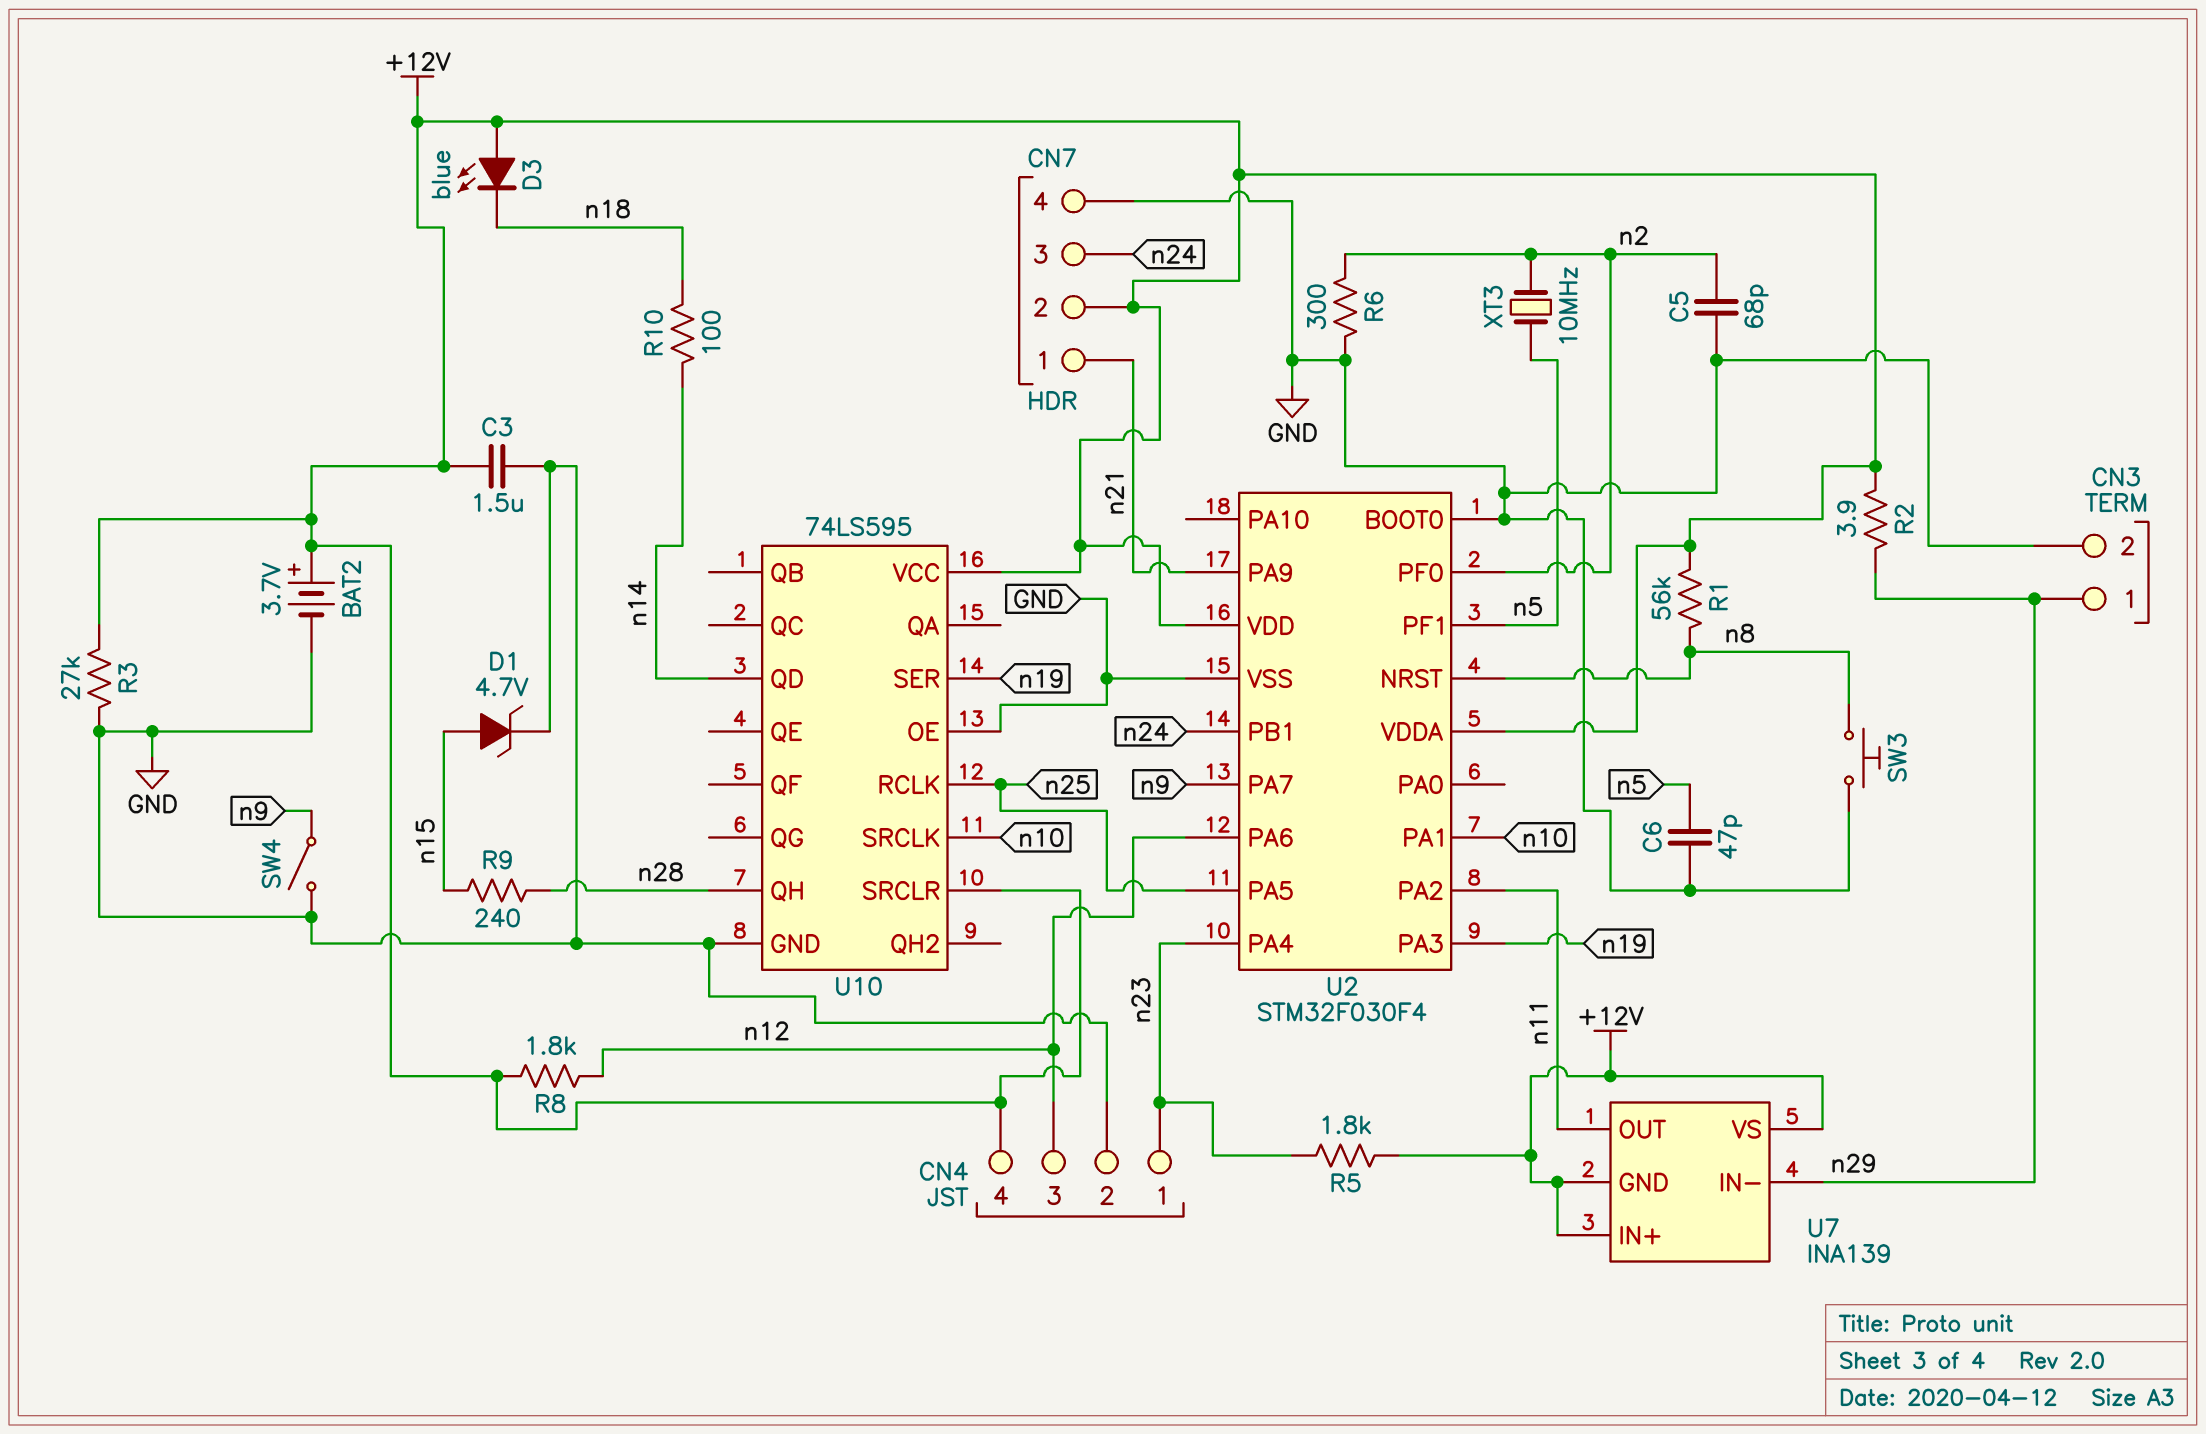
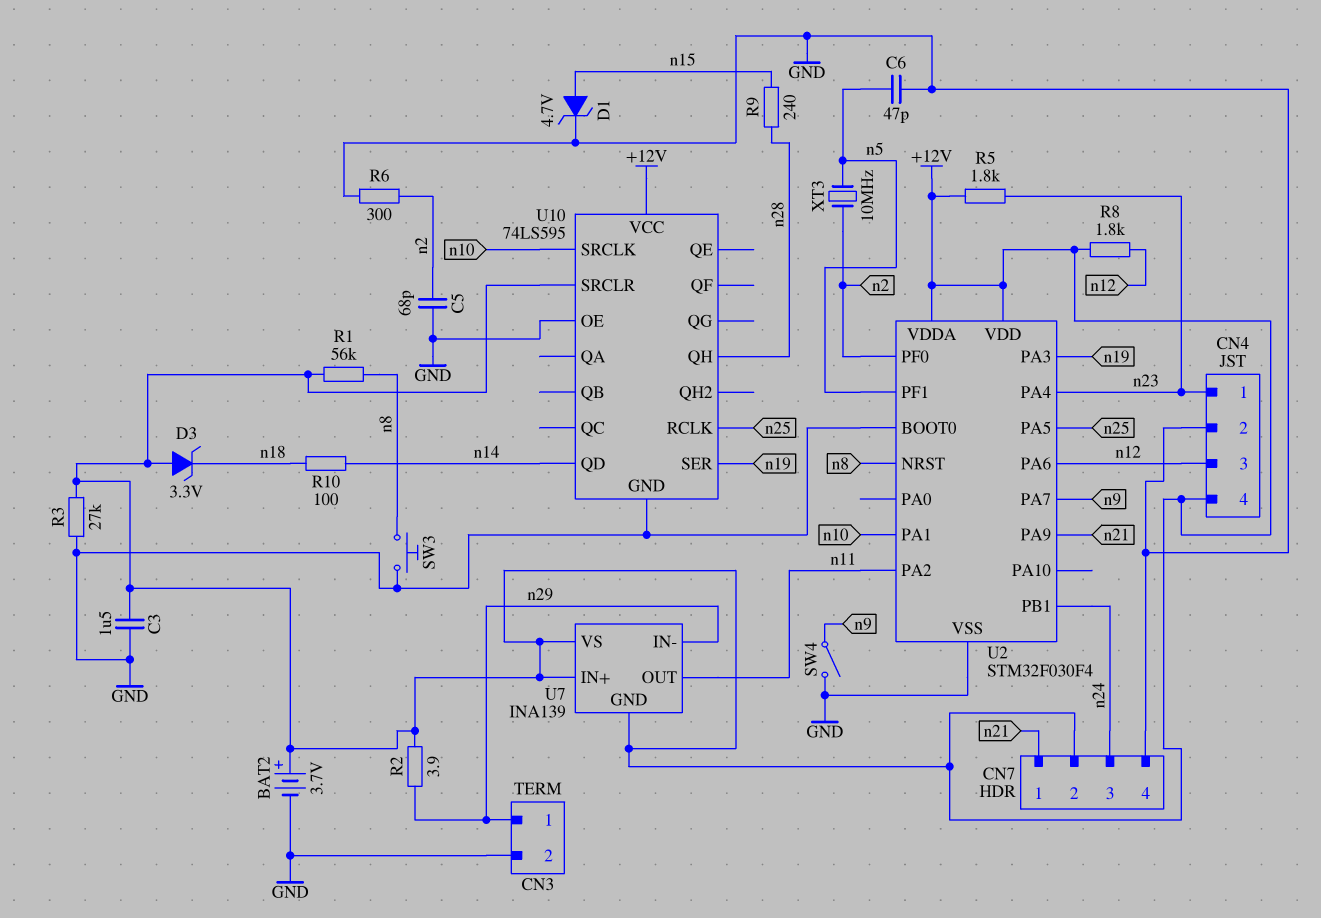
D3: LED blue (A +12V, K n18) -> zener 3.3V (A +12V, K n18)

